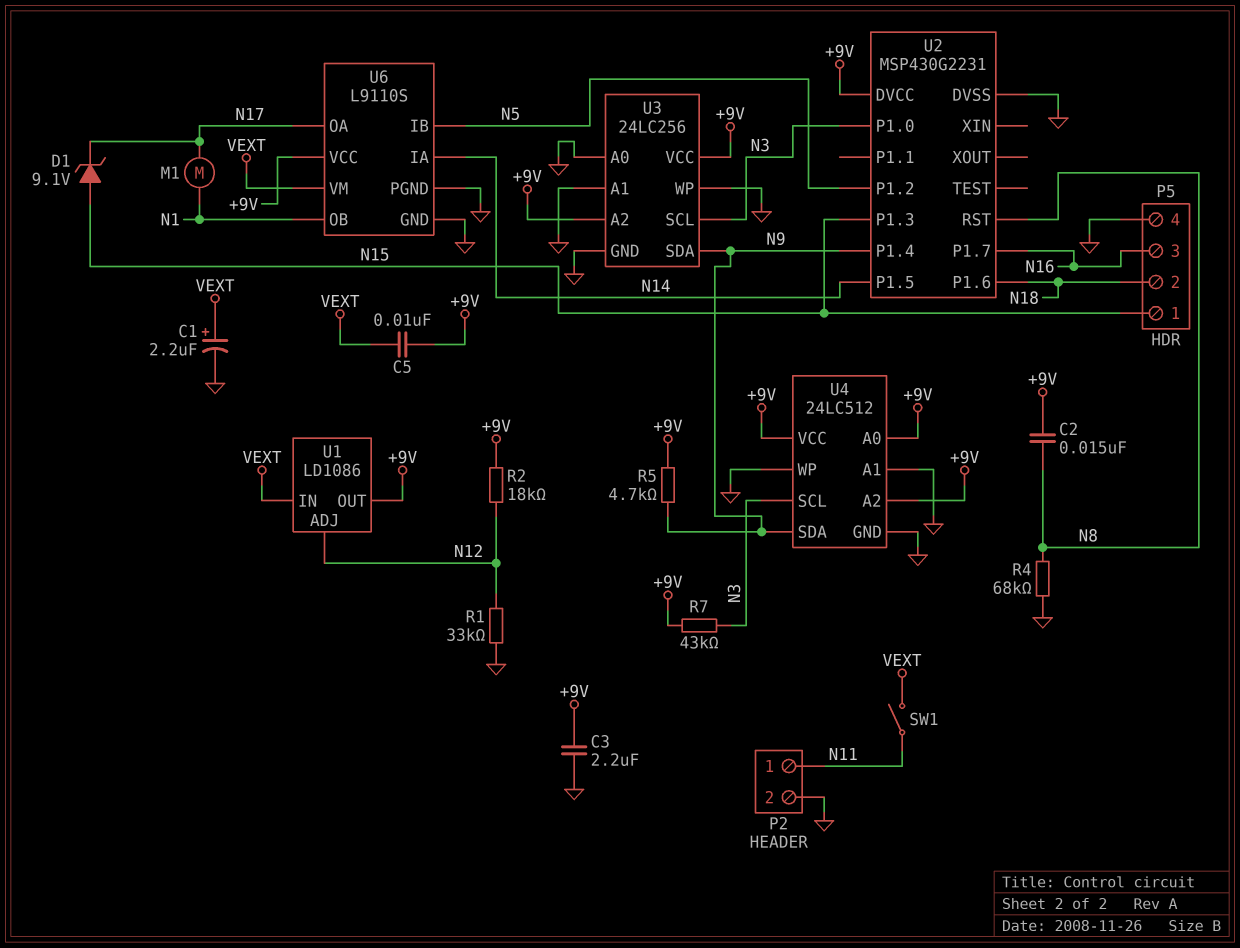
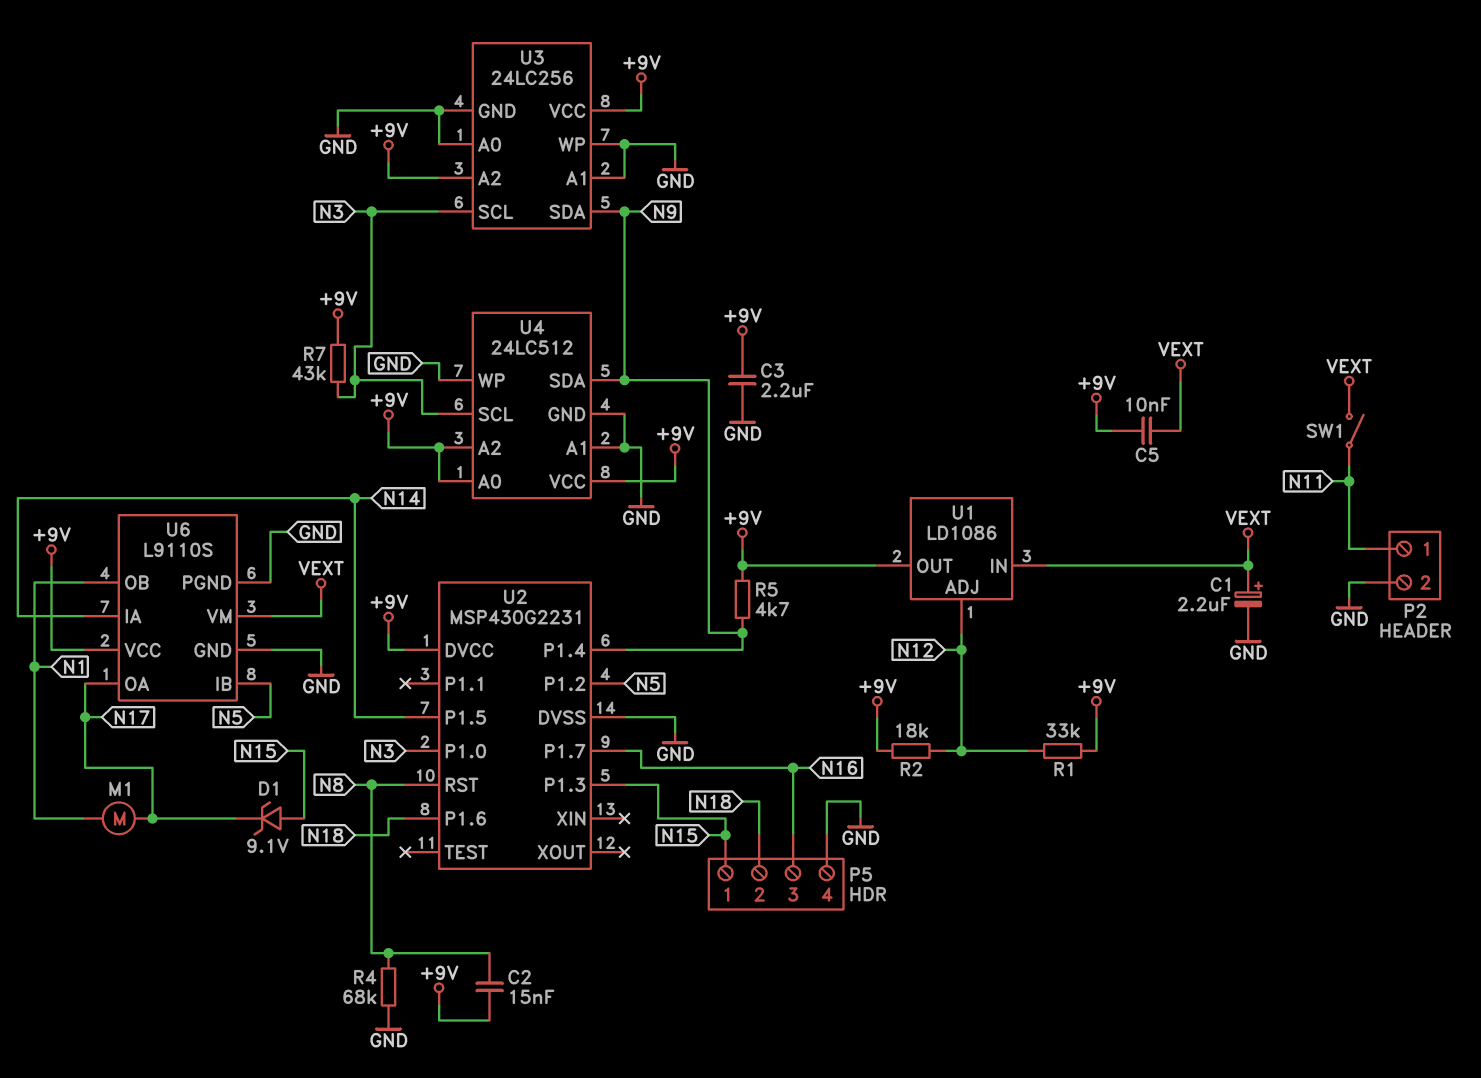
R1: 33k (GND, N12) -> 33k (+9V, N12)

